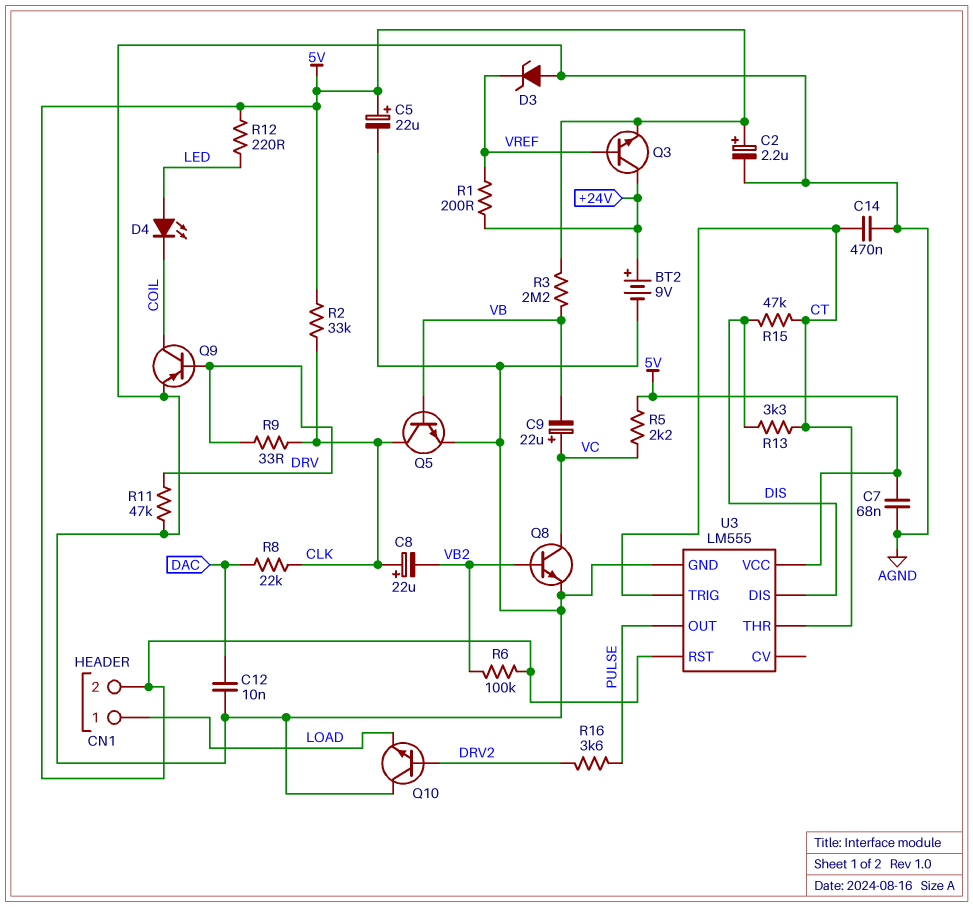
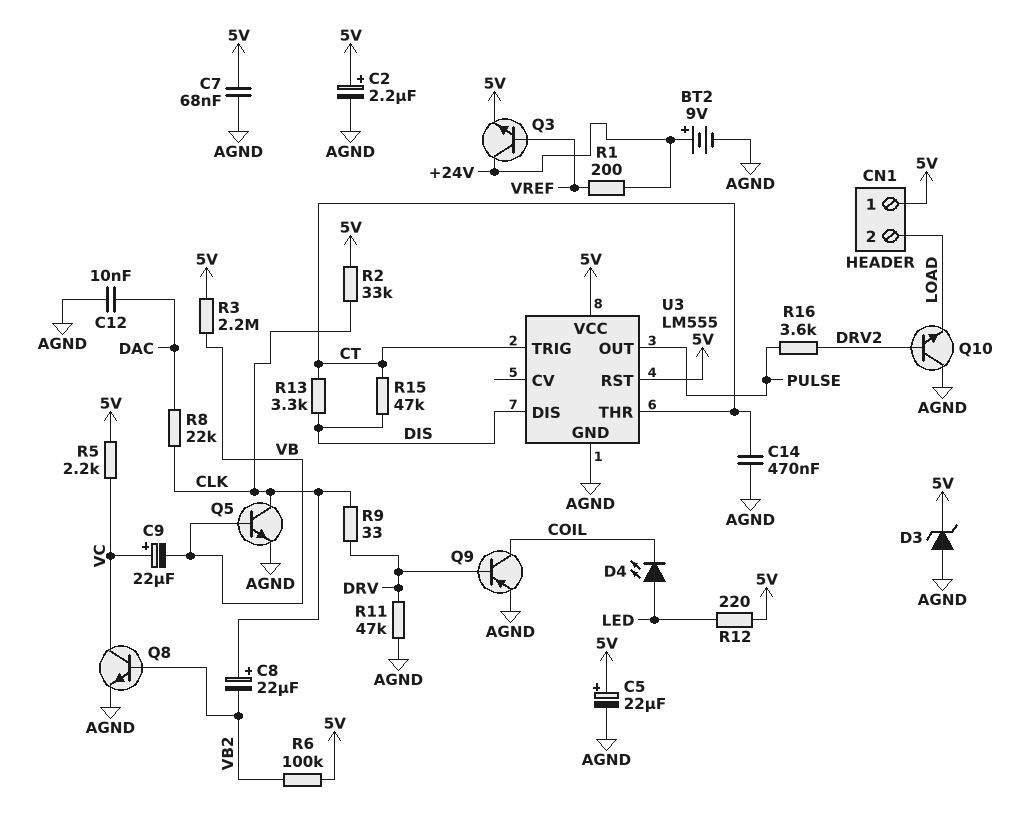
CN1 pin 1: LOAD -> 5V
CN1 pin 2: 5V -> LOAD
D3: zener (A AGND, K VREF) -> zener (A AGND, K 5V)

